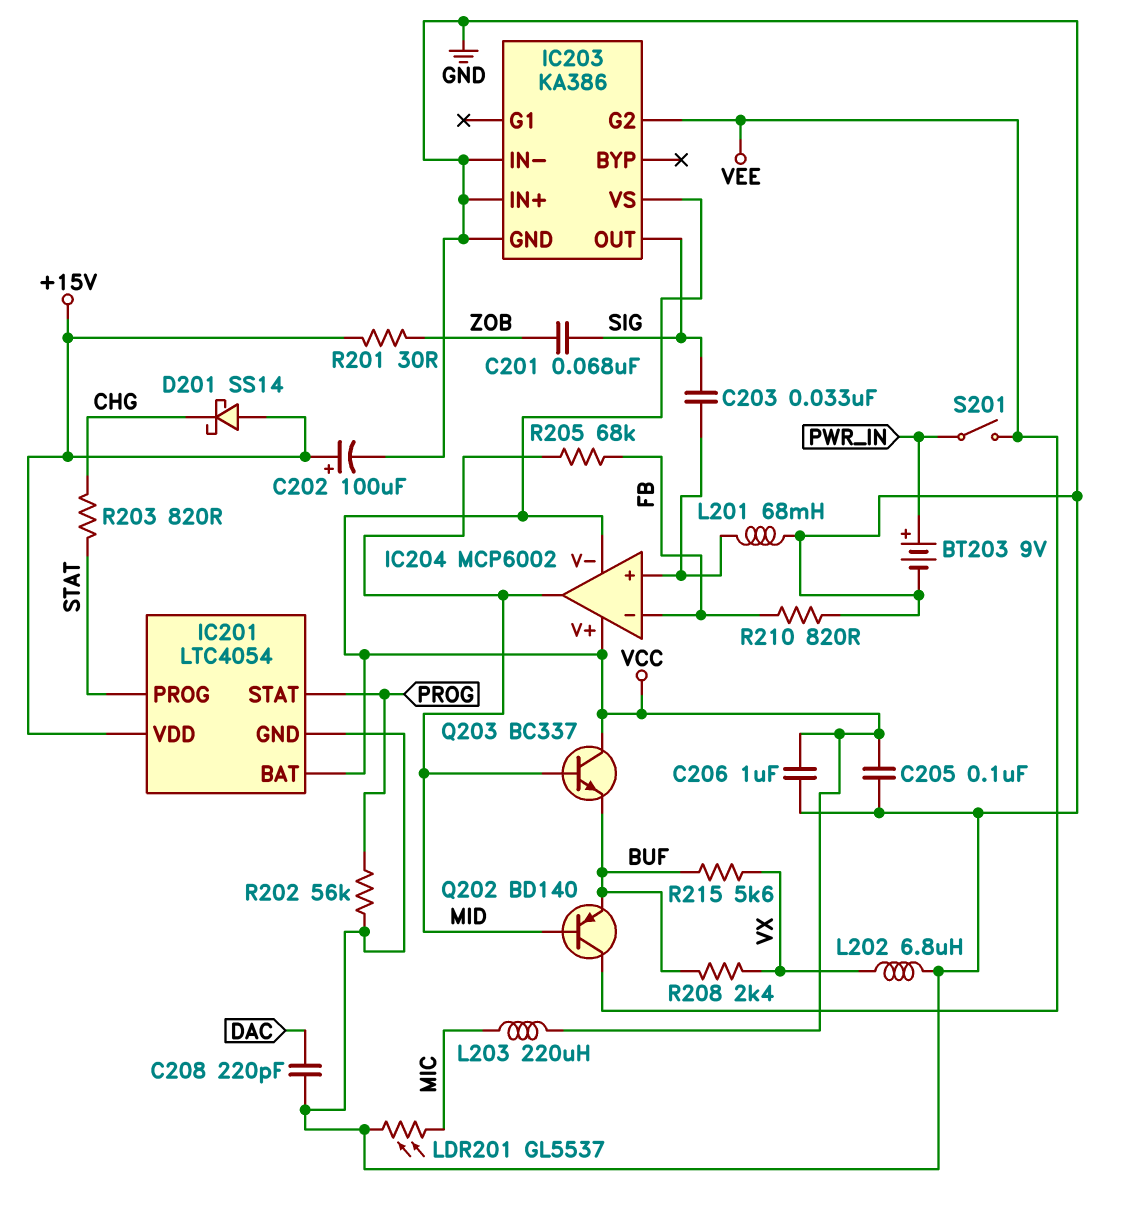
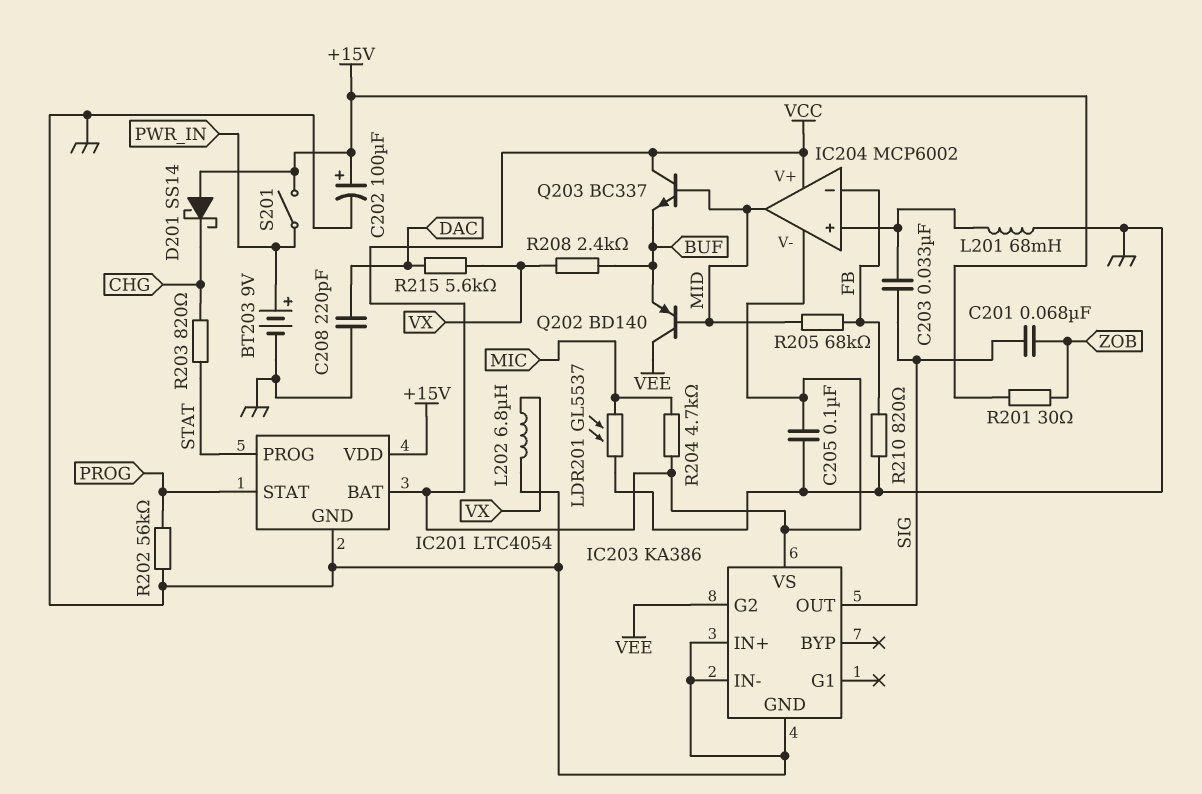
C206: 1uF (GND, VCC) -> none
L203: 220uH (MIC, VCC) -> none
R204: none -> 4.7k (MIC, VCC)
R215: 5.6k (BUF, VX) -> 5.6k (DAC, VX)
S201: switch (PWR_IN, VEE) -> switch (+15V, PWR_IN)

